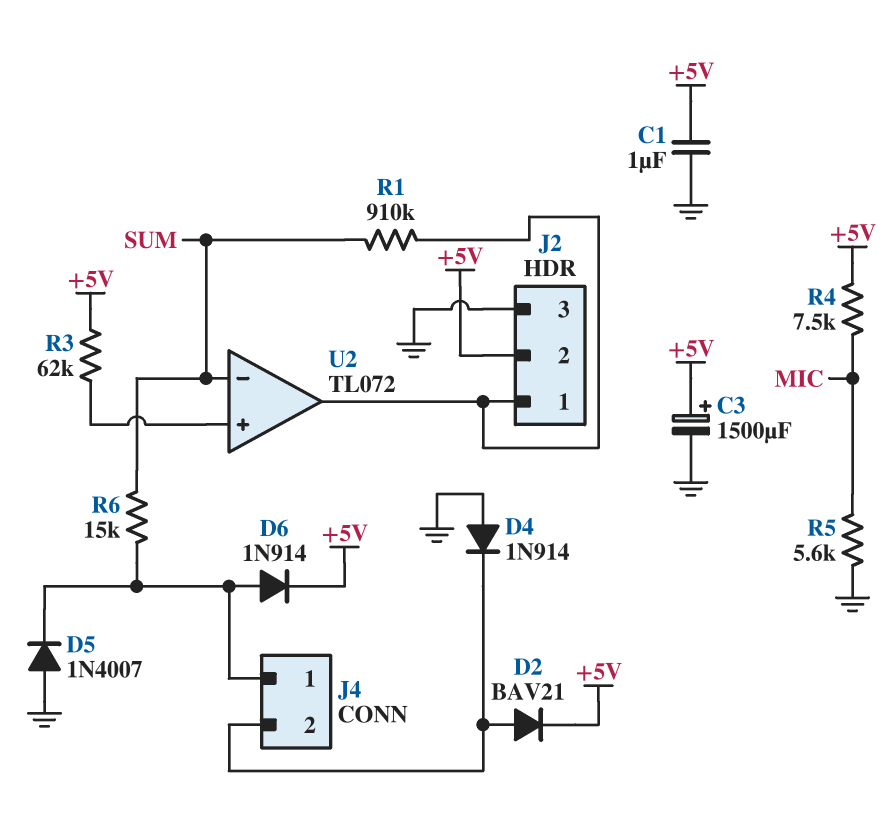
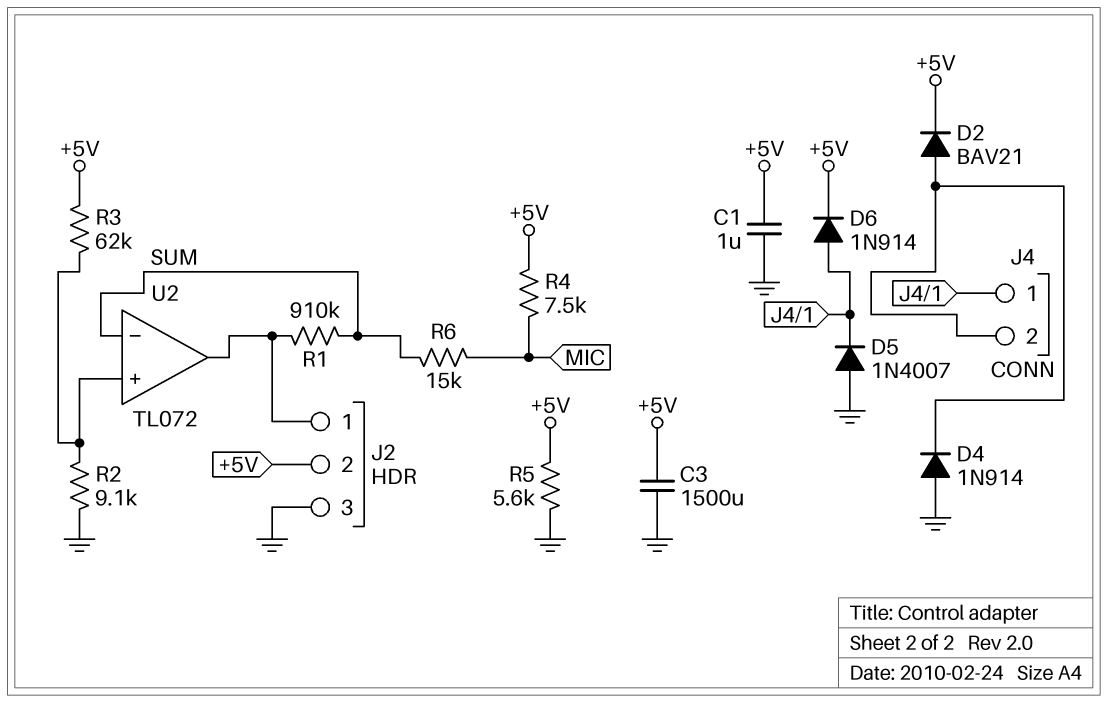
C3: 1500uF (plus +5V, minus GND) -> 1500uF (+5V, GND)
R2: none -> 9.1k (GND, U2/in+)
R5: 5.6k (GND, MIC) -> 5.6k (+5V, GND)
R6: 15k (J4/1, SUM) -> 15k (MIC, SUM)

